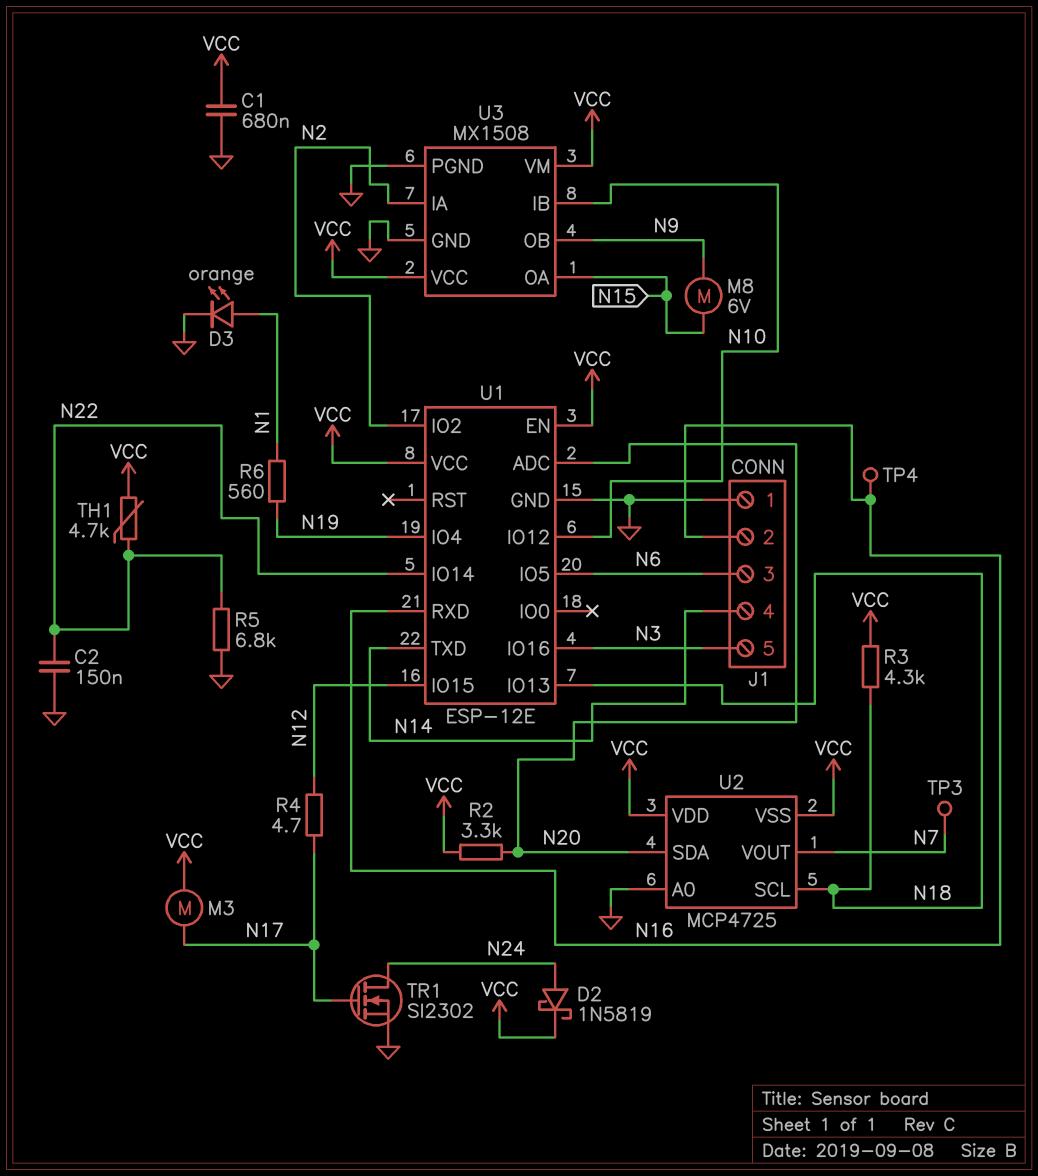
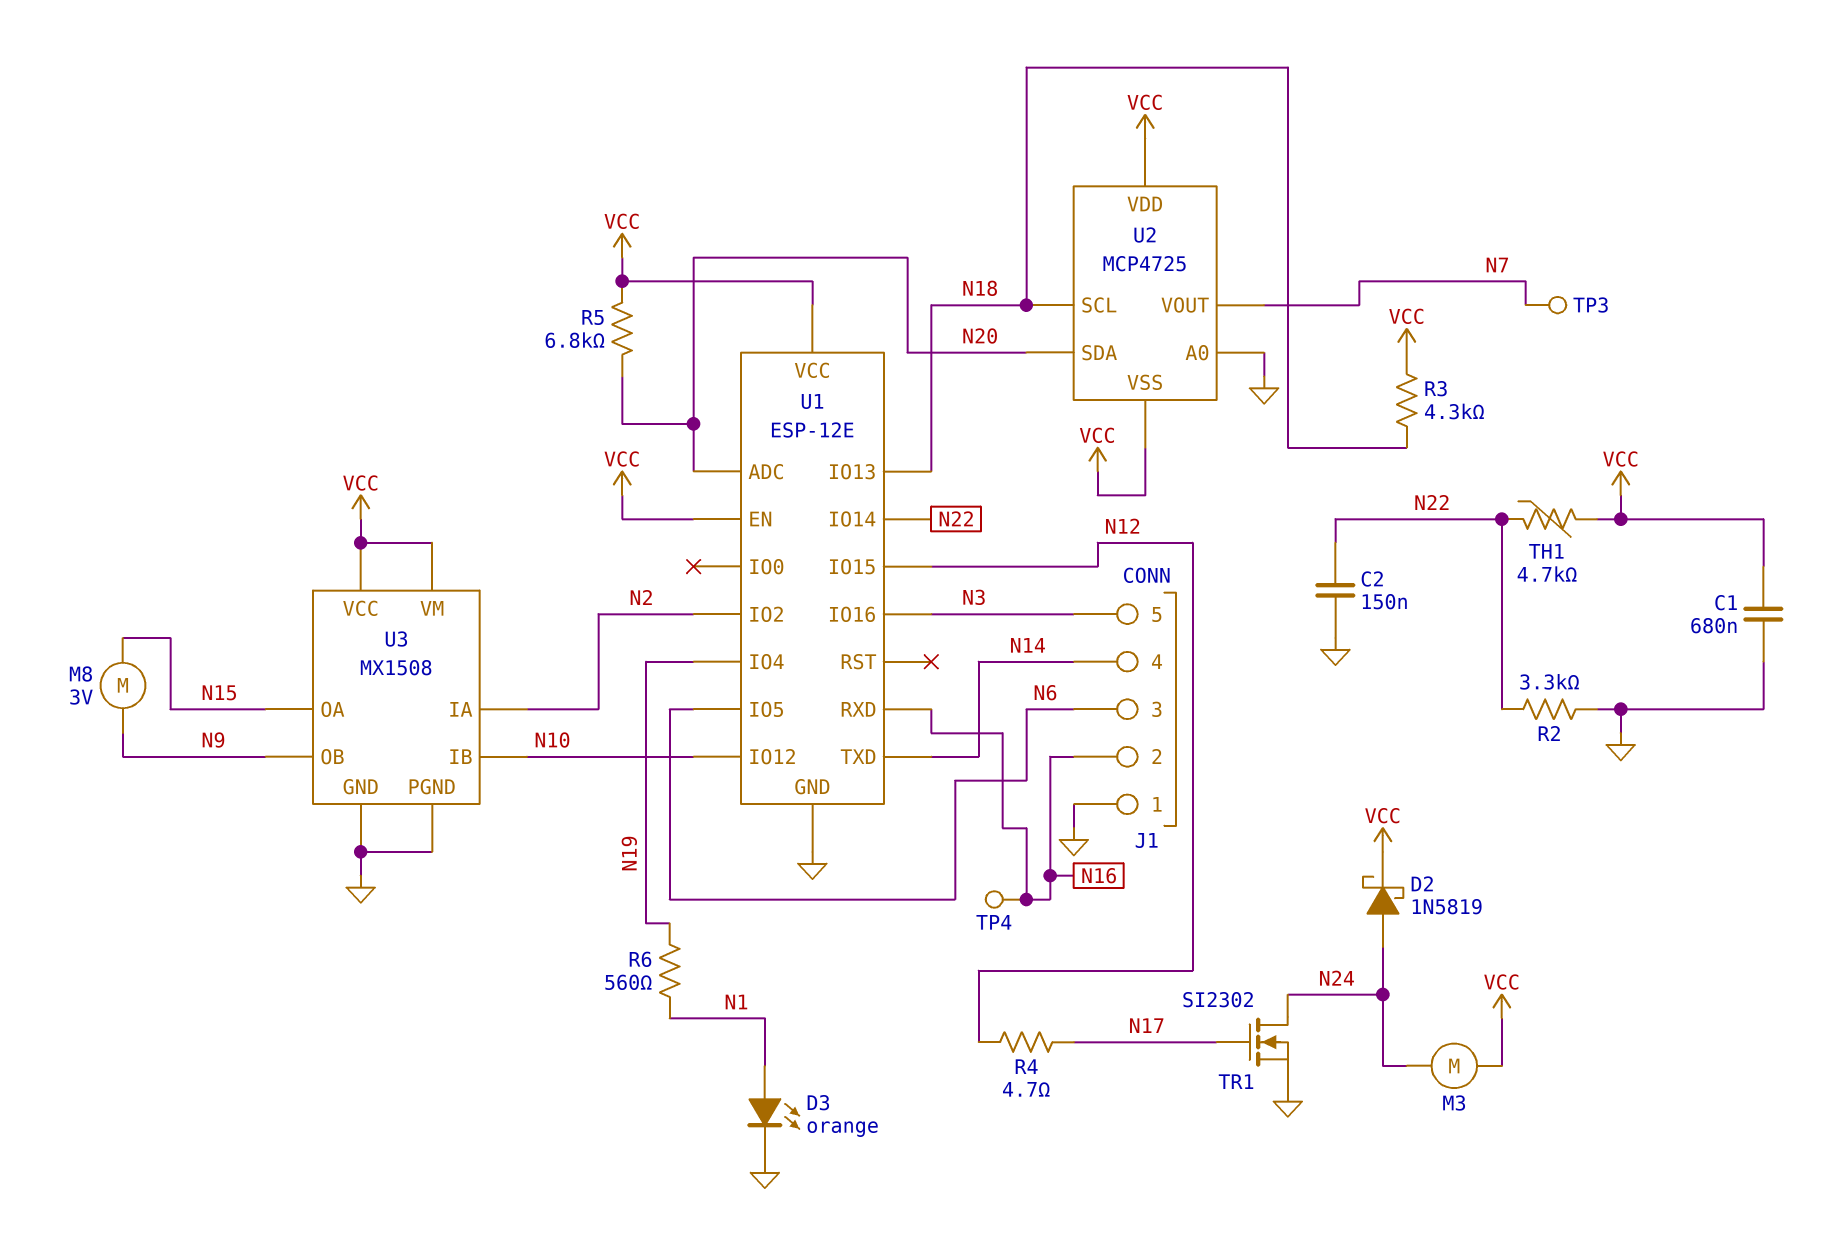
M3: motor (N17, VCC) -> motor (N24, VCC)
M8: motor 6V (N9, N15) -> motor 3V (N9, N15)
R2: 3.3k (N20, VCC) -> 3.3k (GND, N22)
R5: 6.8k (GND, N22) -> 6.8k (N20, VCC)

